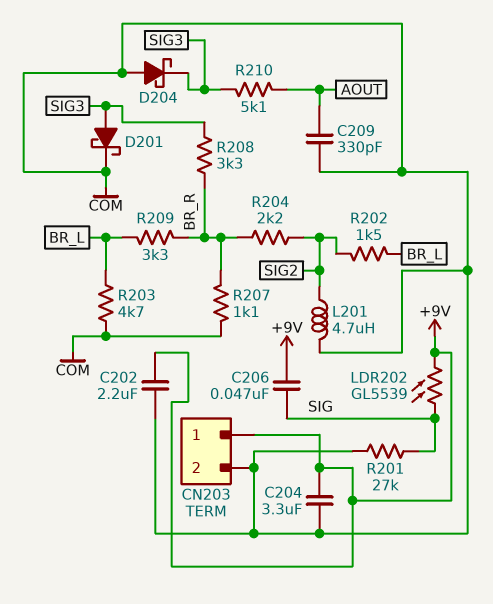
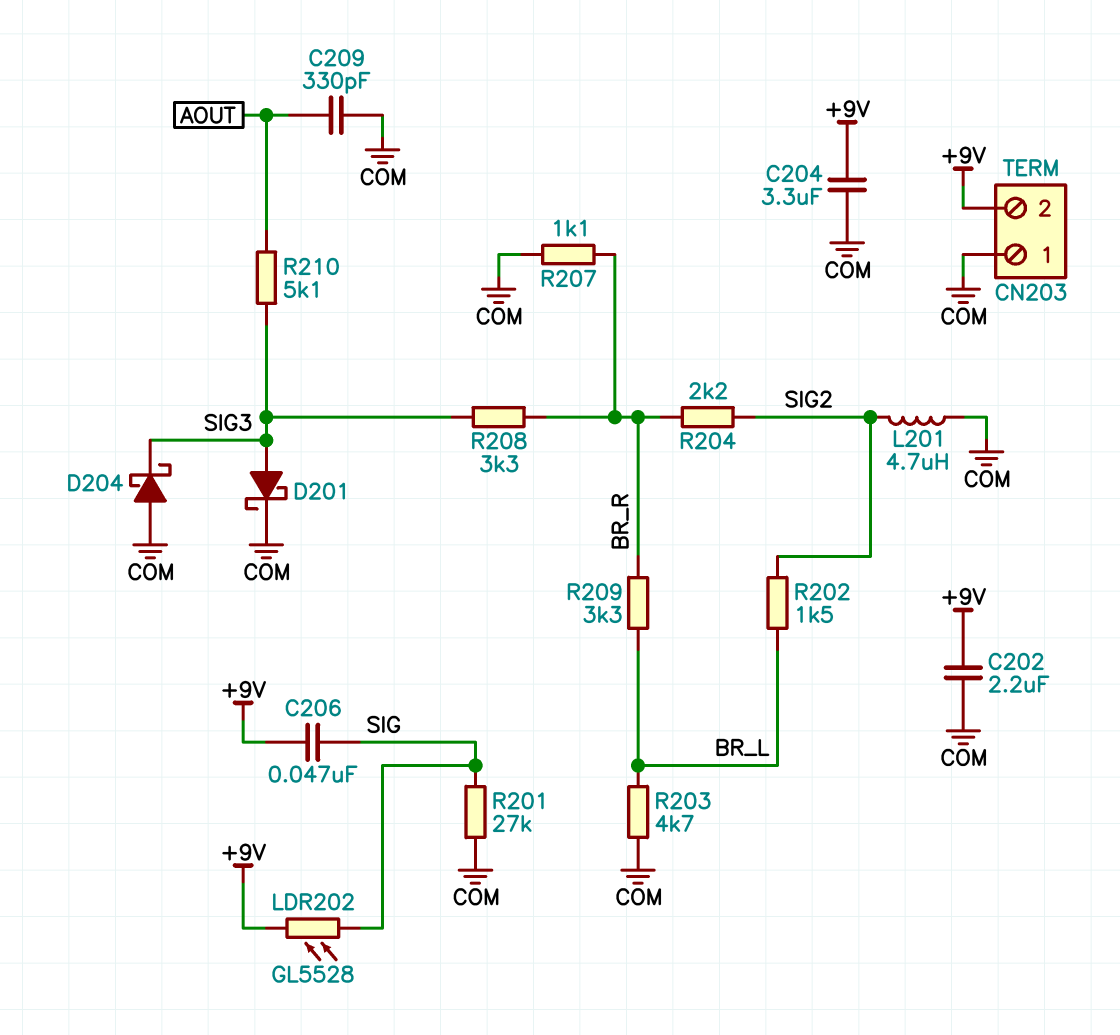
CN203 pin 1: +9V -> COM
CN203 pin 2: COM -> +9V
LDR202: GL5539 (+9V, SIG) -> GL5528 (+9V, SIG)

